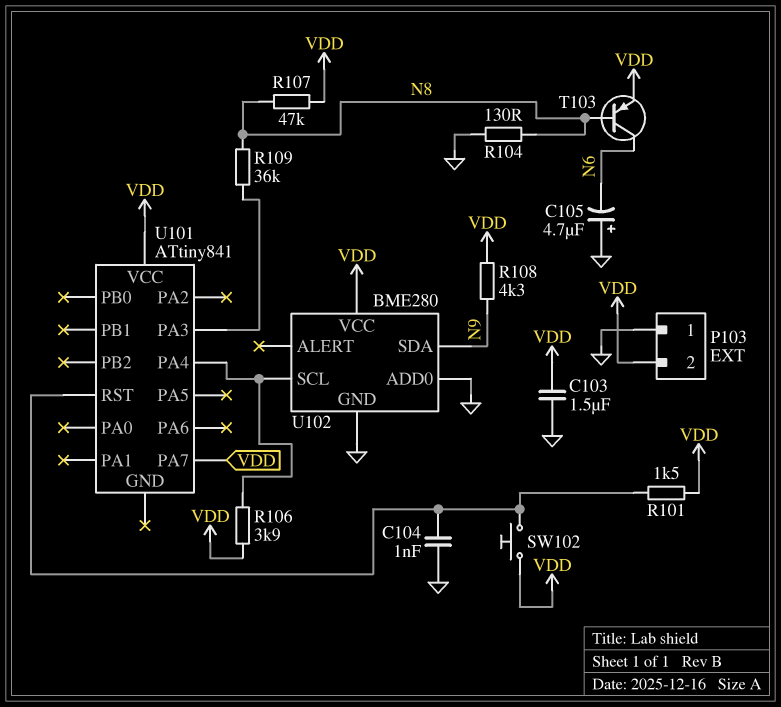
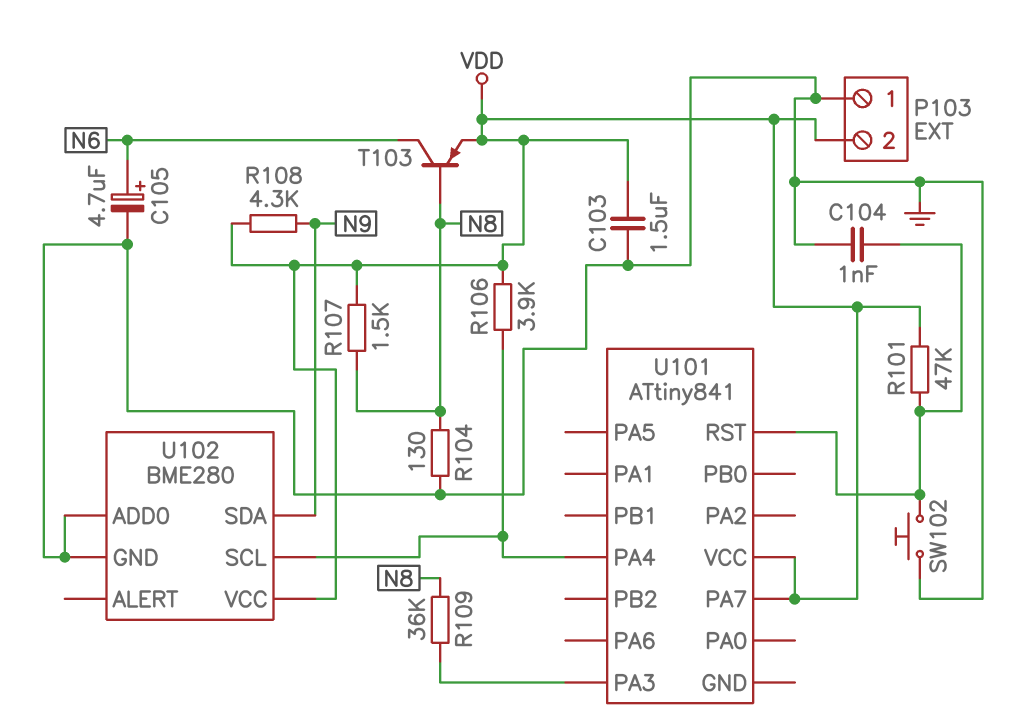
C105: 4.7uF (plus GND, minus N6) -> 4.7uF (plus N6, minus GND)
R101: 1.5k (U101/RST, VDD) -> 47k (U101/RST, VDD)
R107: 47k (N8, VDD) -> 1.5k (N8, VDD)
SW102: button (U101/RST, VDD) -> button (GND, U101/RST)

